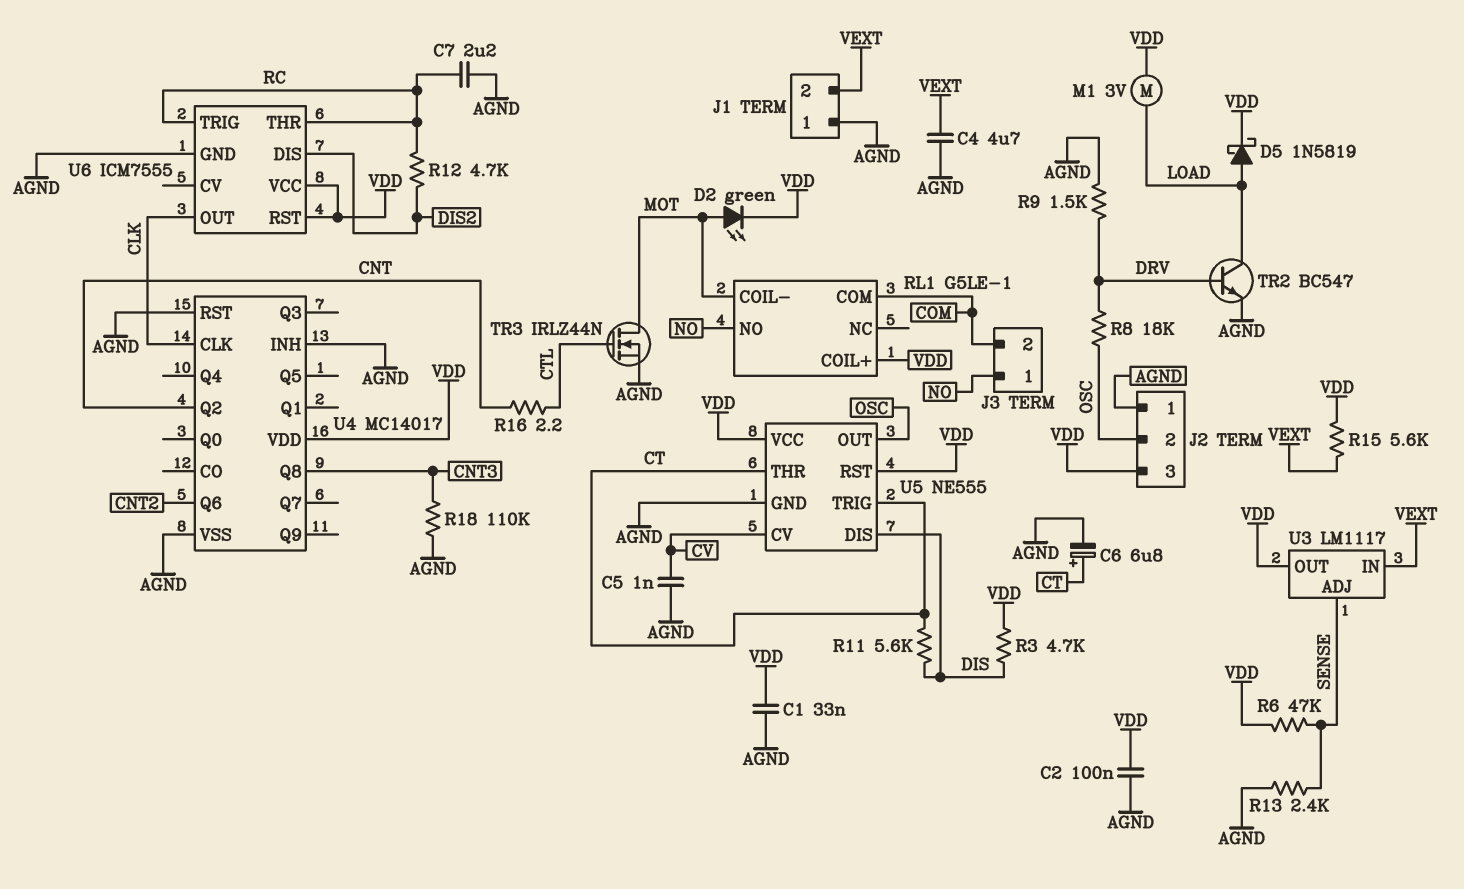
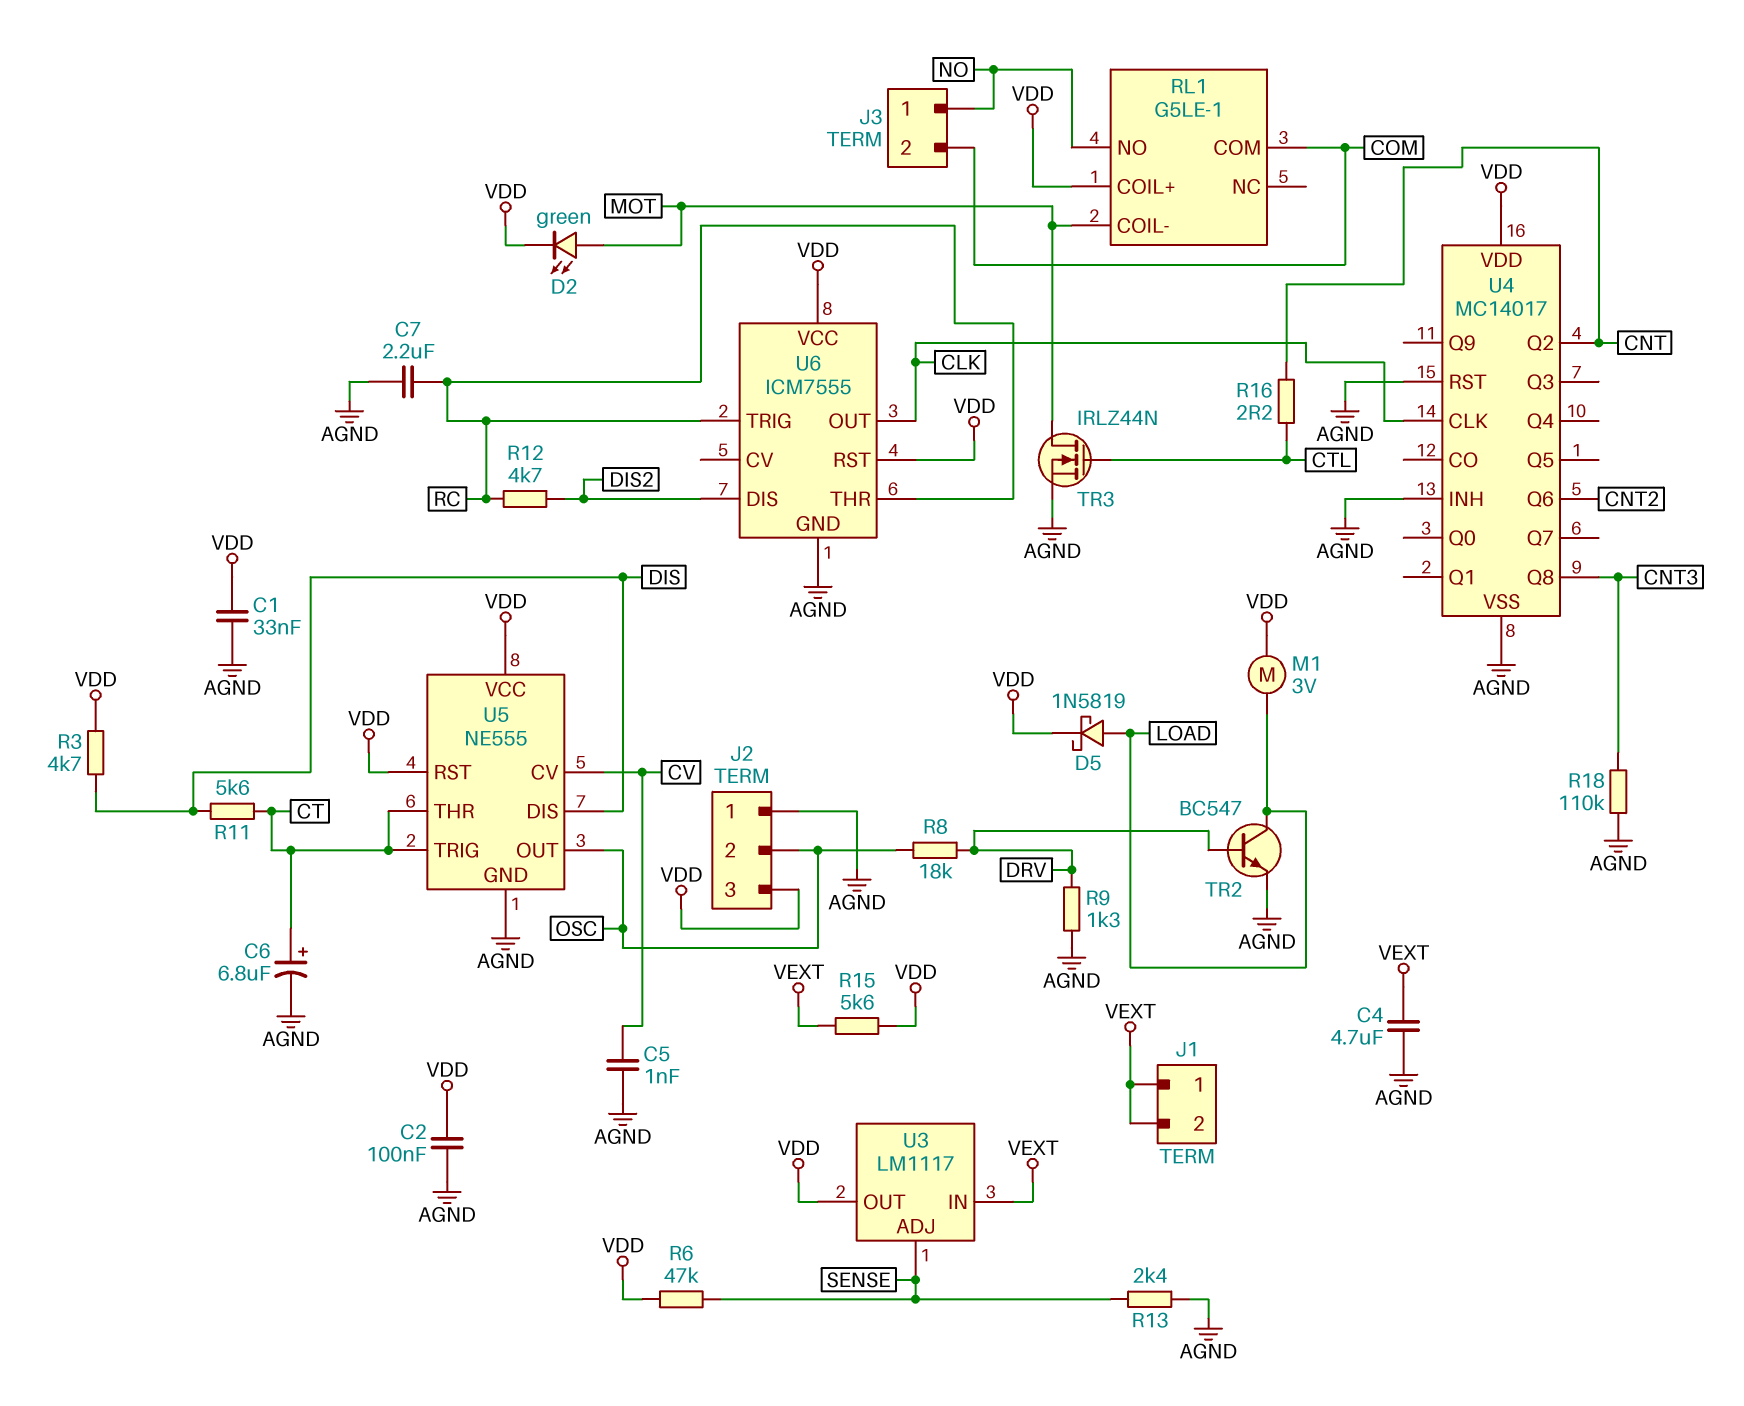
J1 pin 1: AGND -> VEXT
R9: 1.5k (AGND, DRV) -> 1.3k (AGND, DRV)

